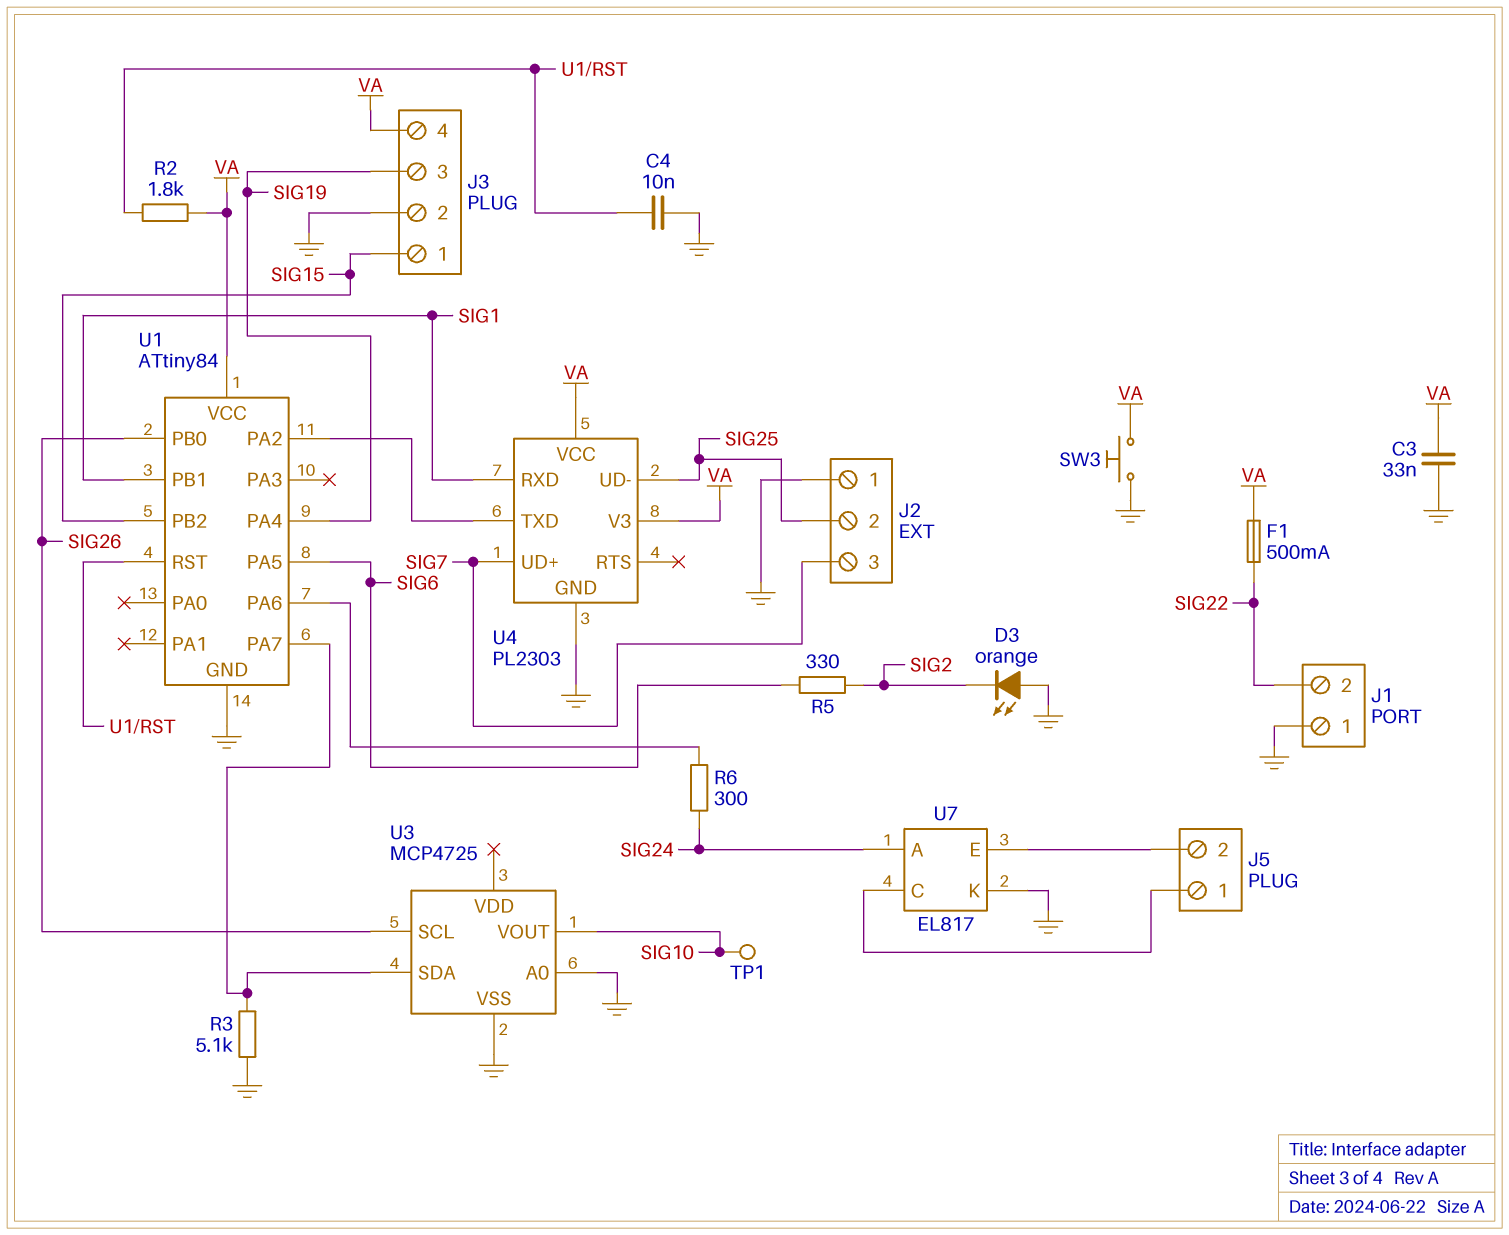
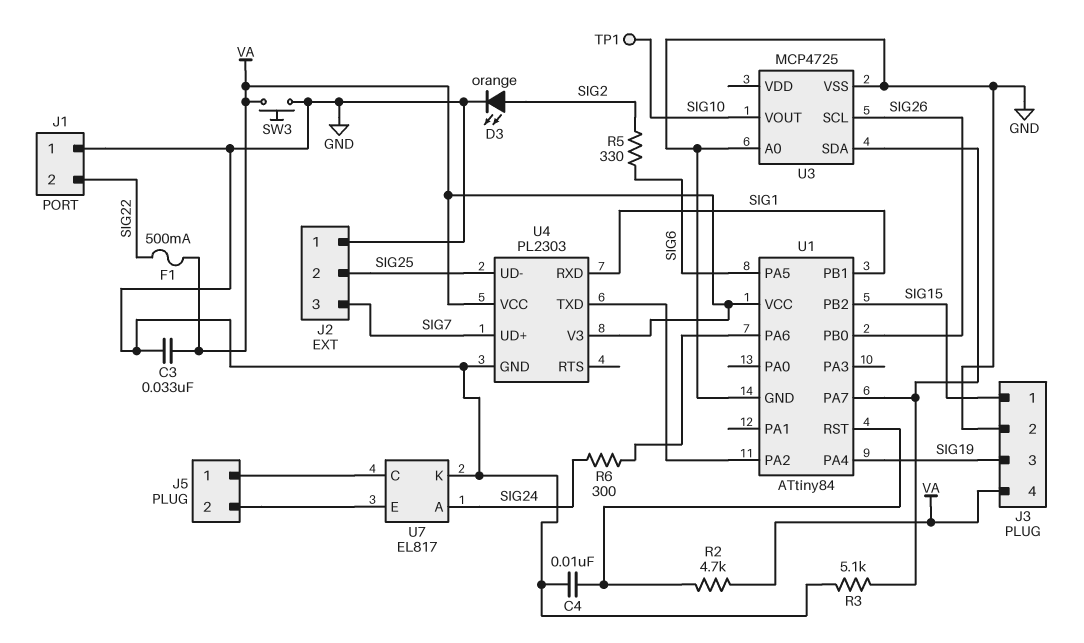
D3: LED orange (A GND, K SIG2) -> LED orange (A SIG2, K GND)
R2: 1.8k (U1/RST, VA) -> 4.7k (U1/RST, VA)

